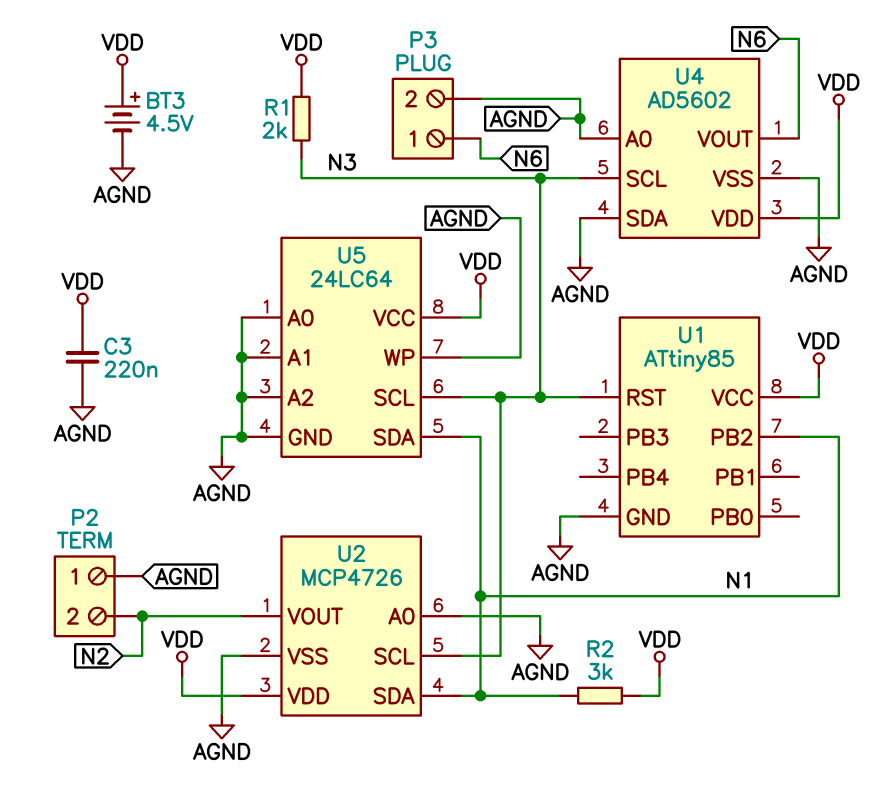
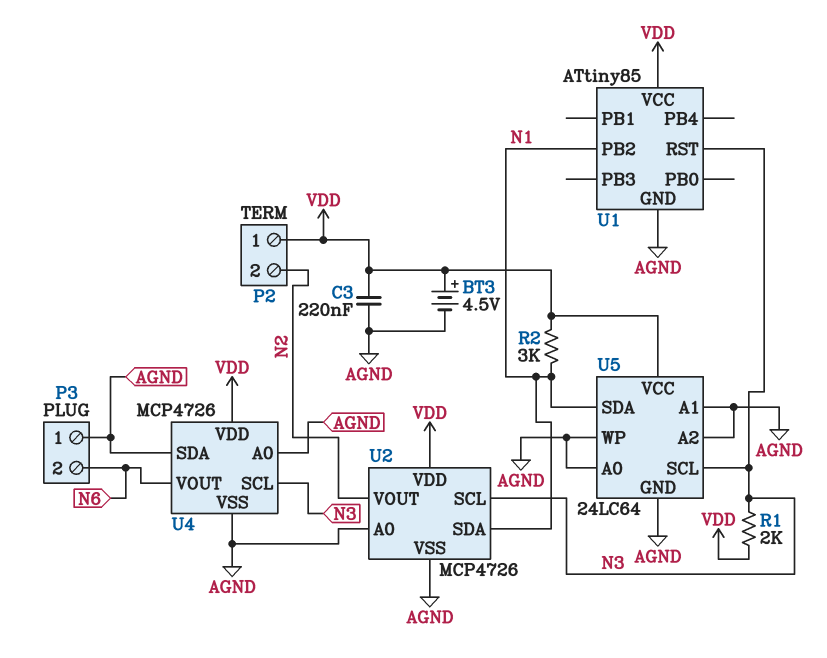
P2 pin 1: AGND -> VDD
P3 pin 1: N6 -> AGND
P3 pin 2: AGND -> N6
U4: AD5602 -> MCP4726

